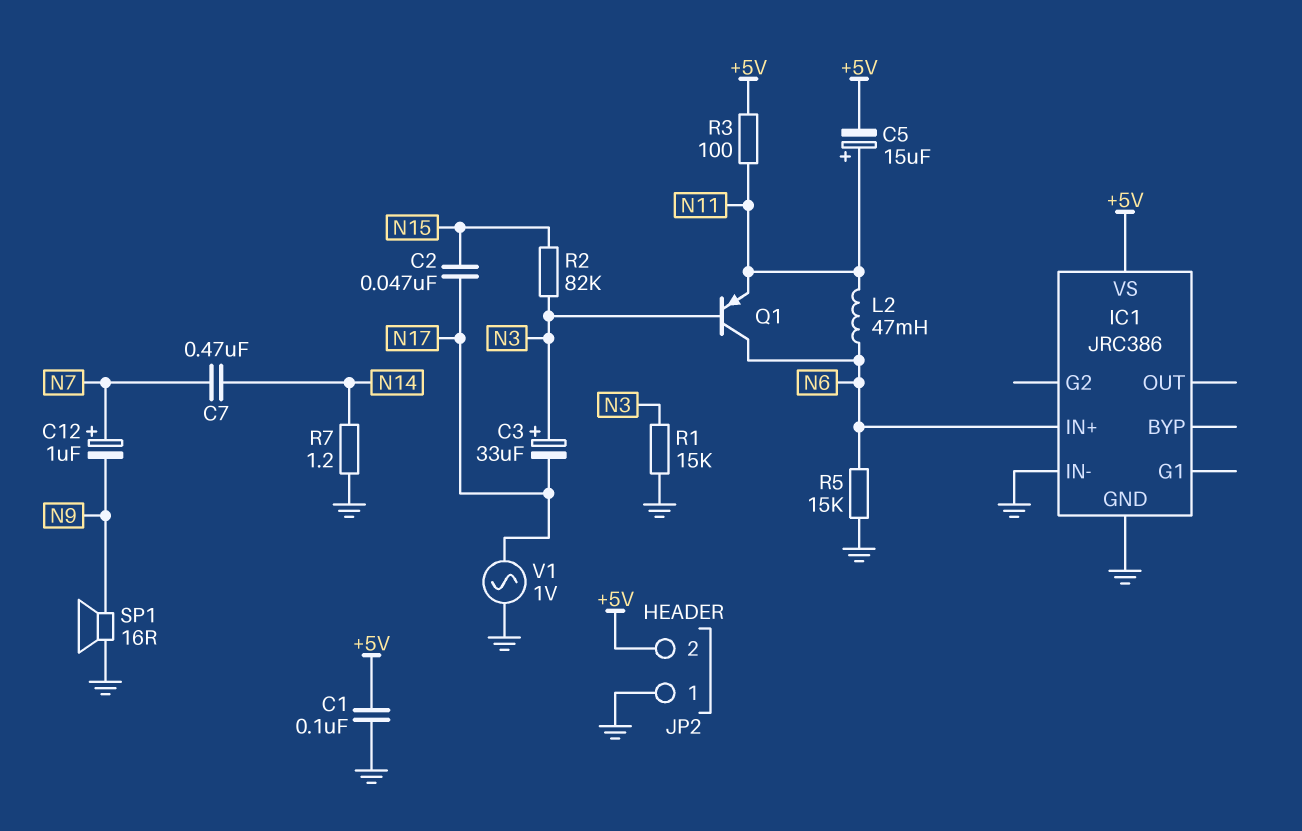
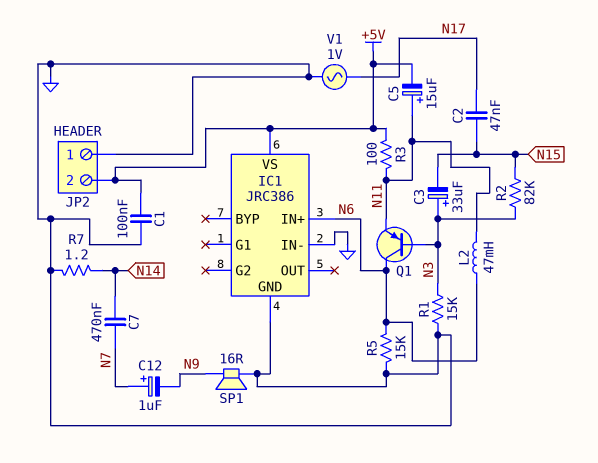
C3: 33uF (plus N3, minus N17) -> 33uF (plus N3, minus N15)

